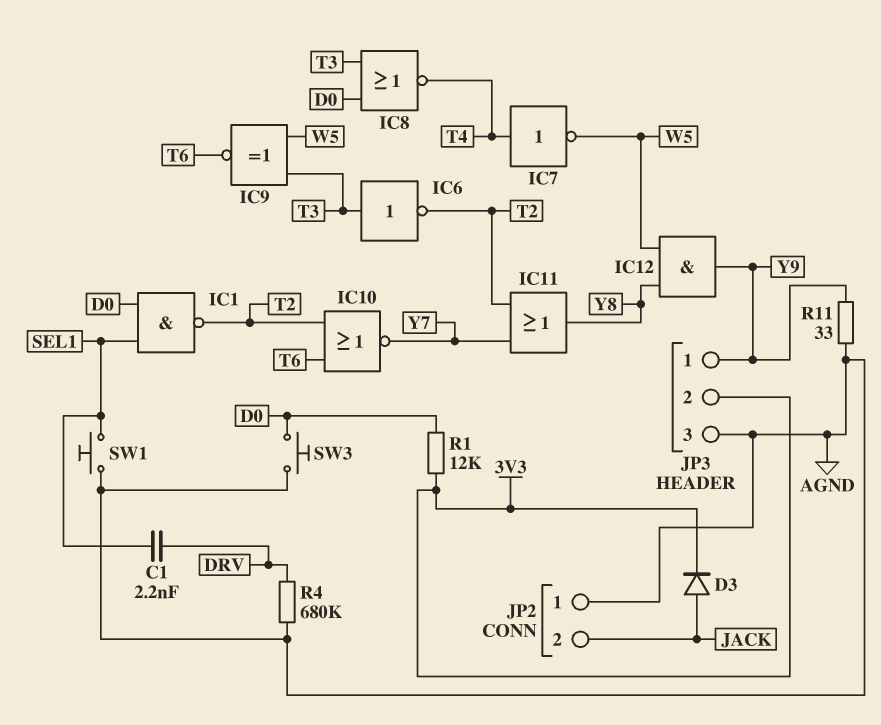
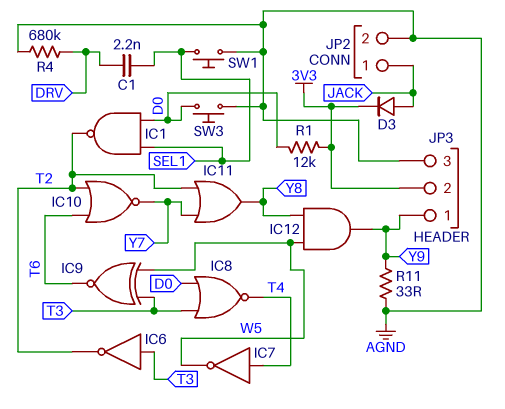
JP2 pin 1: AGND -> JACK
JP2 pin 2: JACK -> AGND

